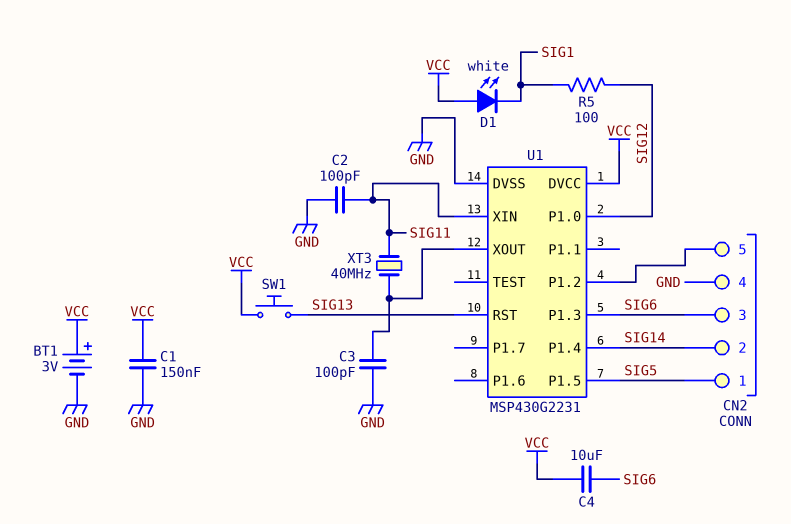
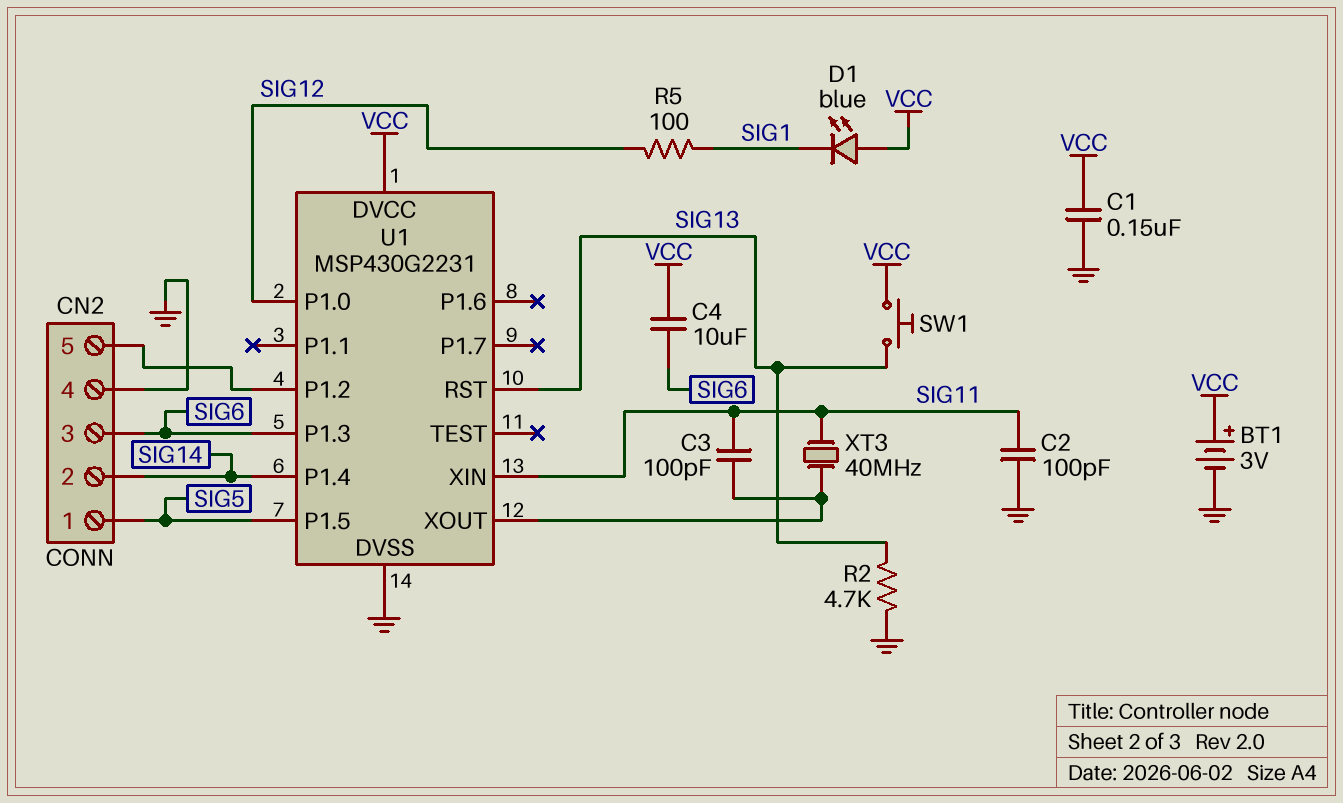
C3: 100pF (GND, U1/XOUT) -> 100pF (SIG11, U1/XOUT)
D1: LED white (A VCC, K SIG1) -> LED blue (A VCC, K SIG1)
R2: none -> 4.7k (GND, SIG13)

